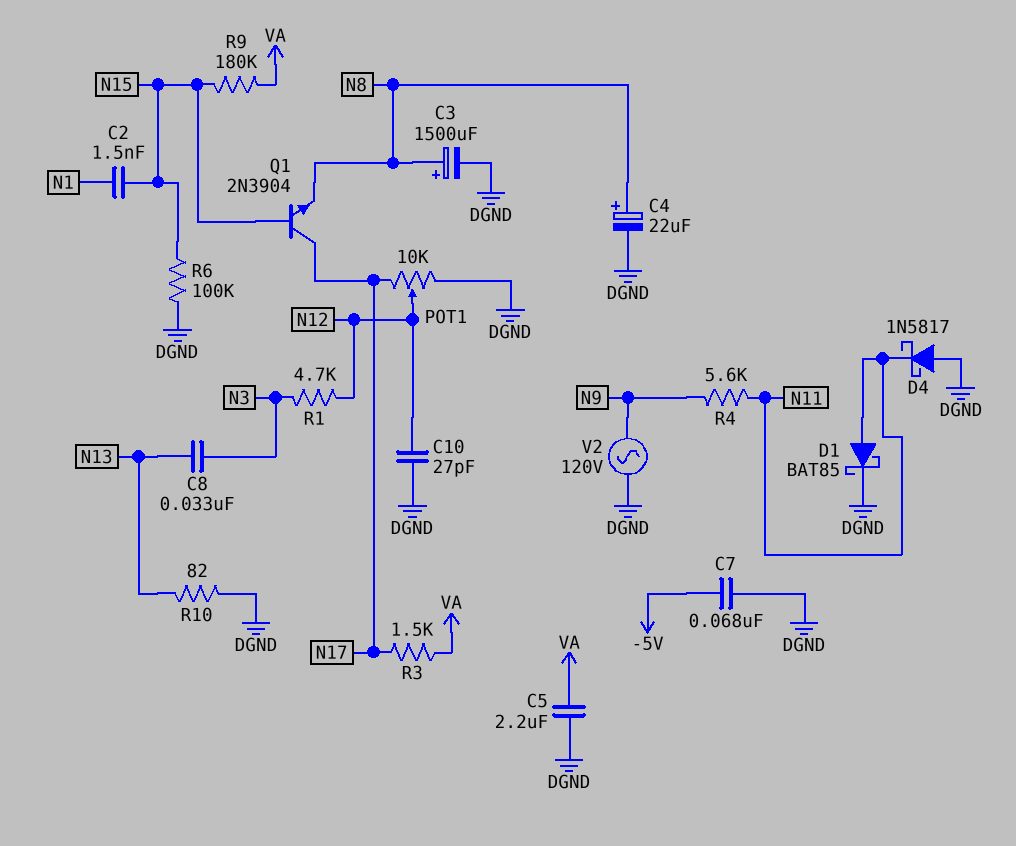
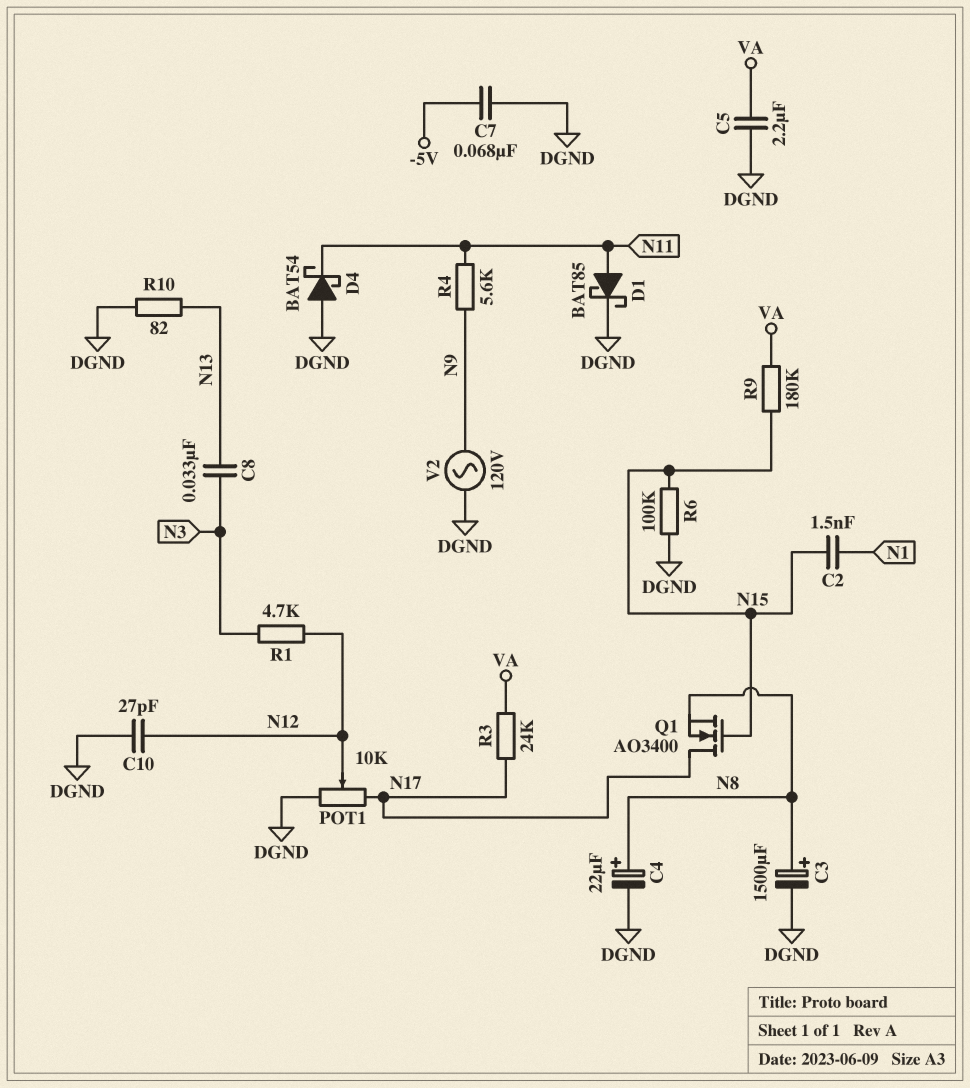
D4: schottky 1N5817 (A DGND, K N11) -> schottky BAT54 (A DGND, K N11)
Q1: NPN 2N3904 (B N15, C N17, E N8) -> NMOS AO3400 (G N15, D N17, S N8)
R3: 1.5k (N17, VA) -> 24k (N17, VA)

